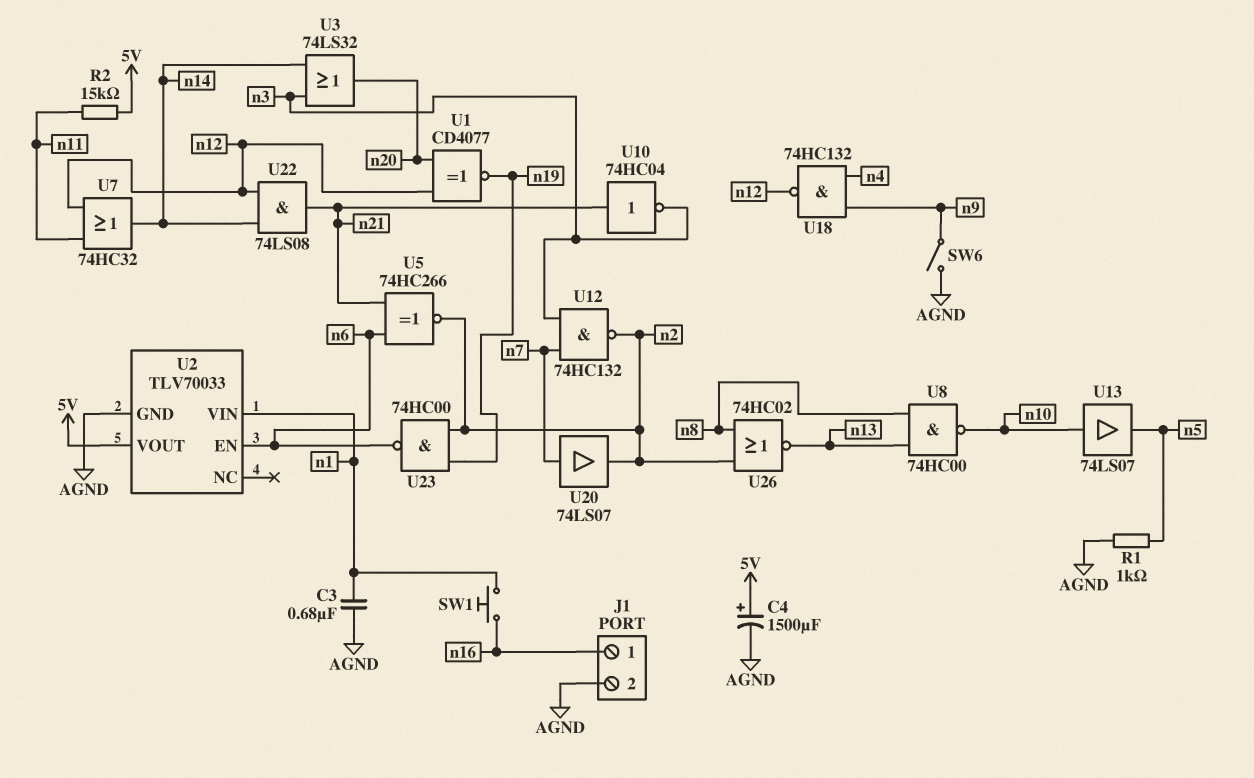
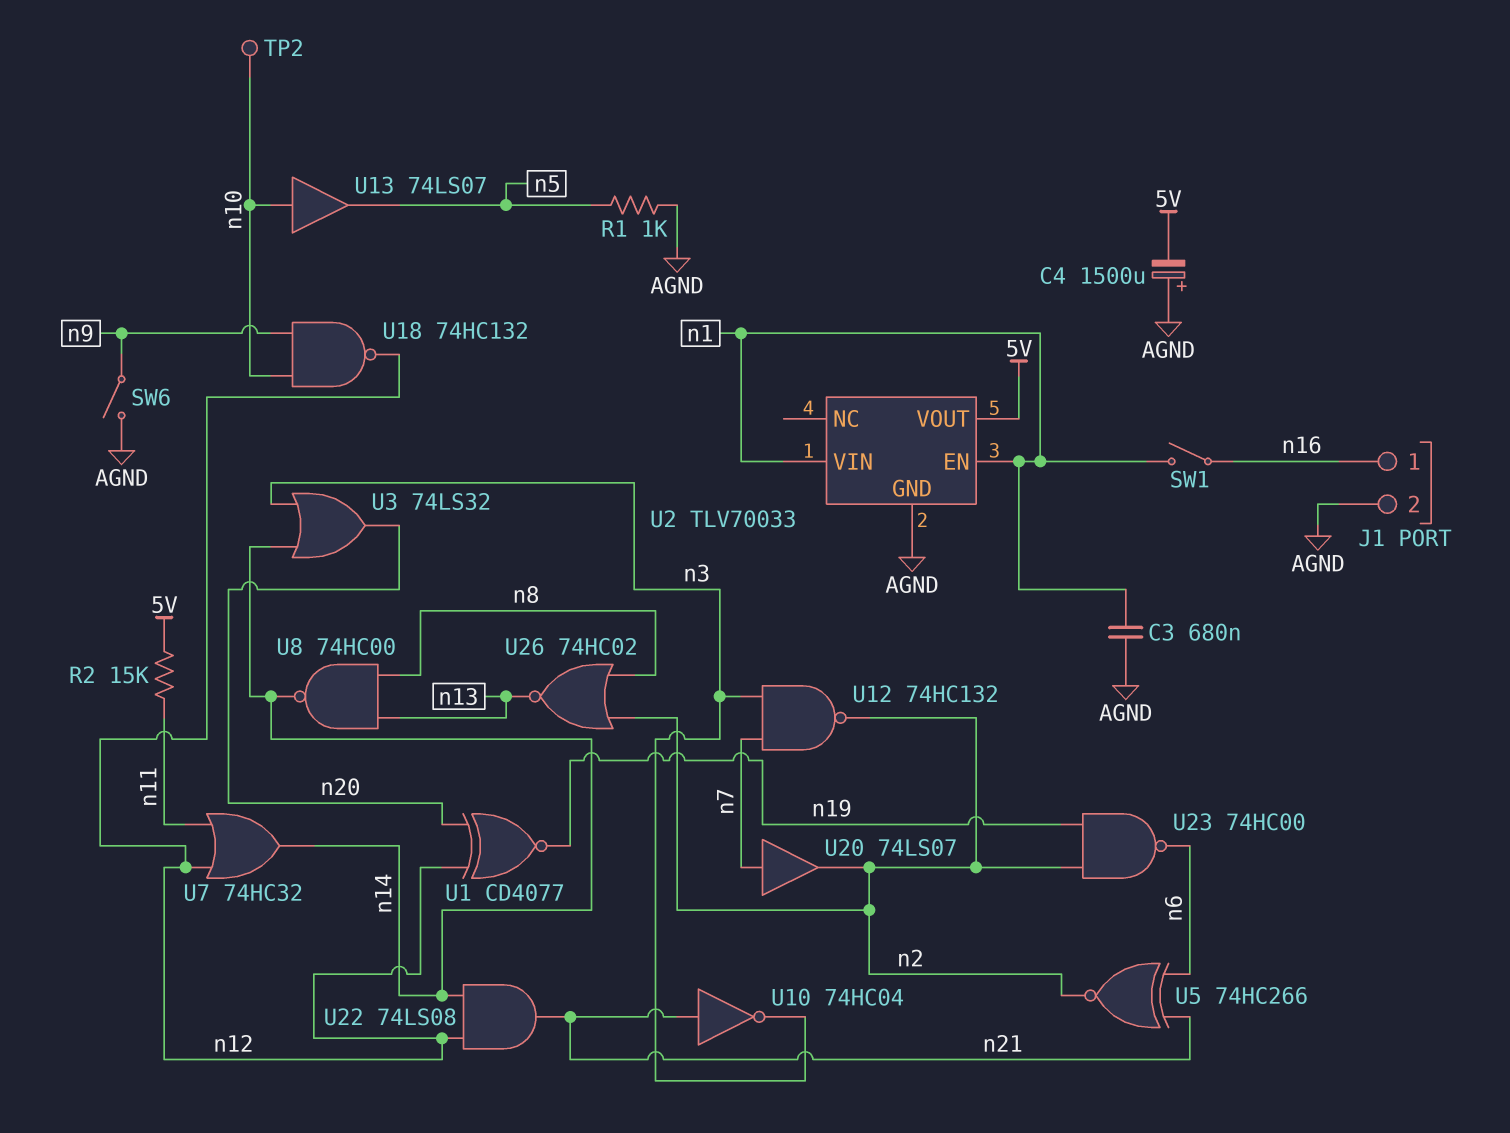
C4: 1500uF (plus 5V, minus AGND) -> 1500uF (plus AGND, minus 5V)
SW1: button (n1, n16) -> switch (n1, n16)
TP2: none -> test point (n10)
U2 pin EN: n6 -> n1
U8: NAND 74HC00 (in n8, in n13, out n10) -> NAND 74HC00 (in n8, in n13, out n14)
U18: NAND 74HC132 (in n4, in n9, out n12) -> NAND 74HC132 (in n9, in n10, out n12)

